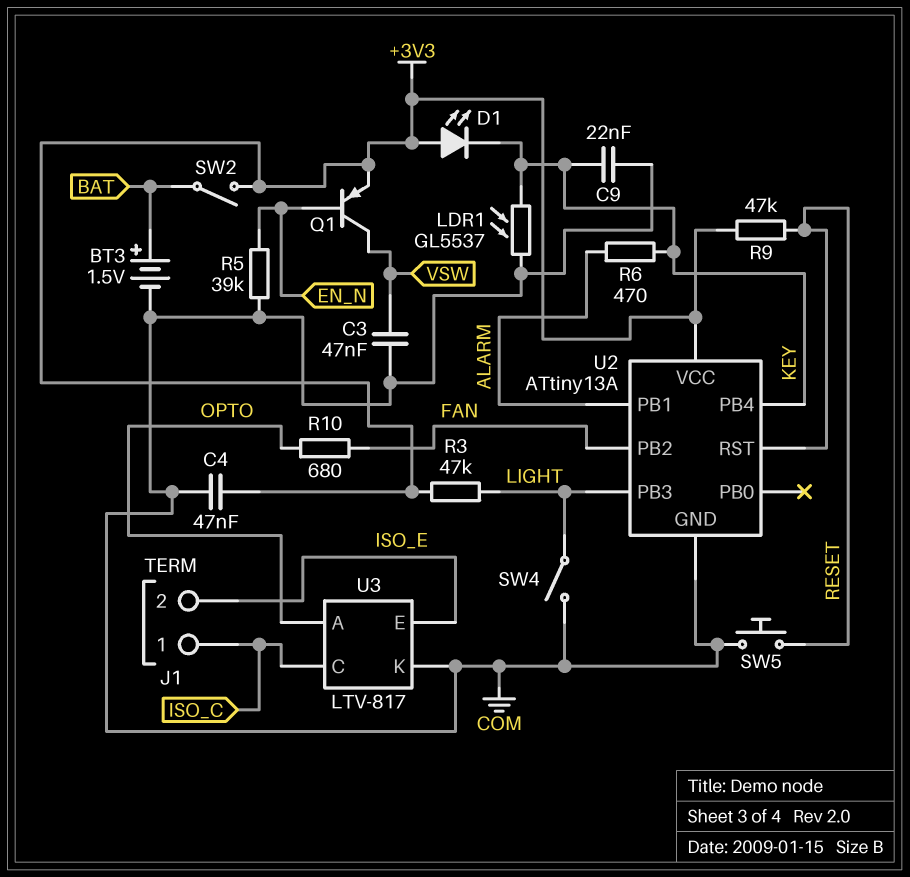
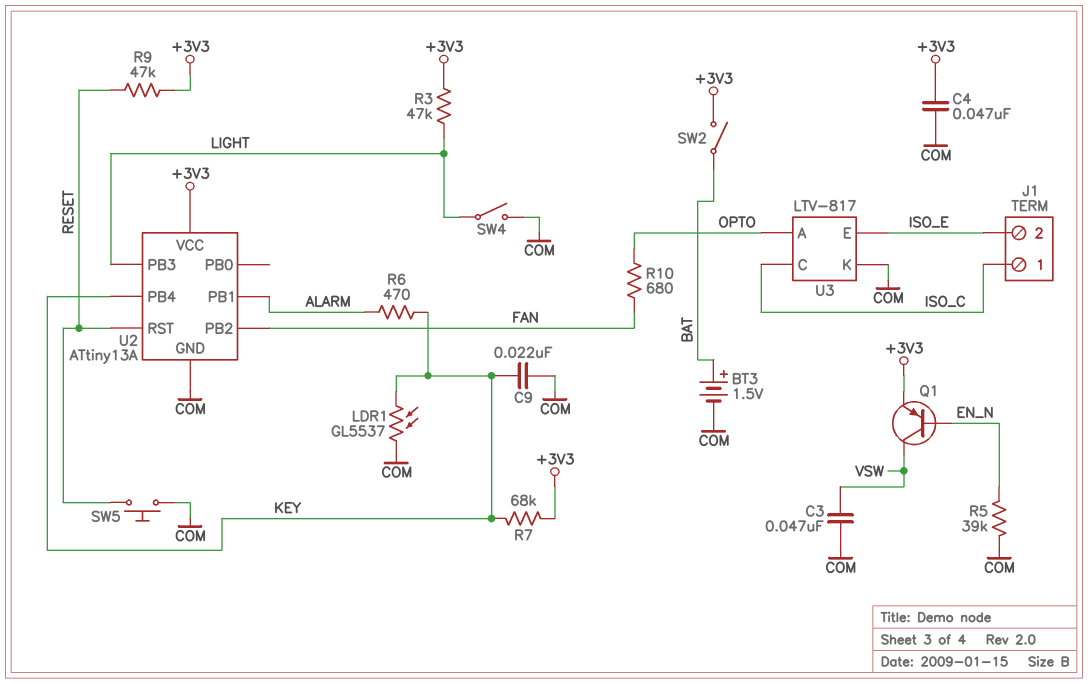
D1: LED (A +3V3, K KEY) -> none
R7: none -> 68k (+3V3, KEY)

